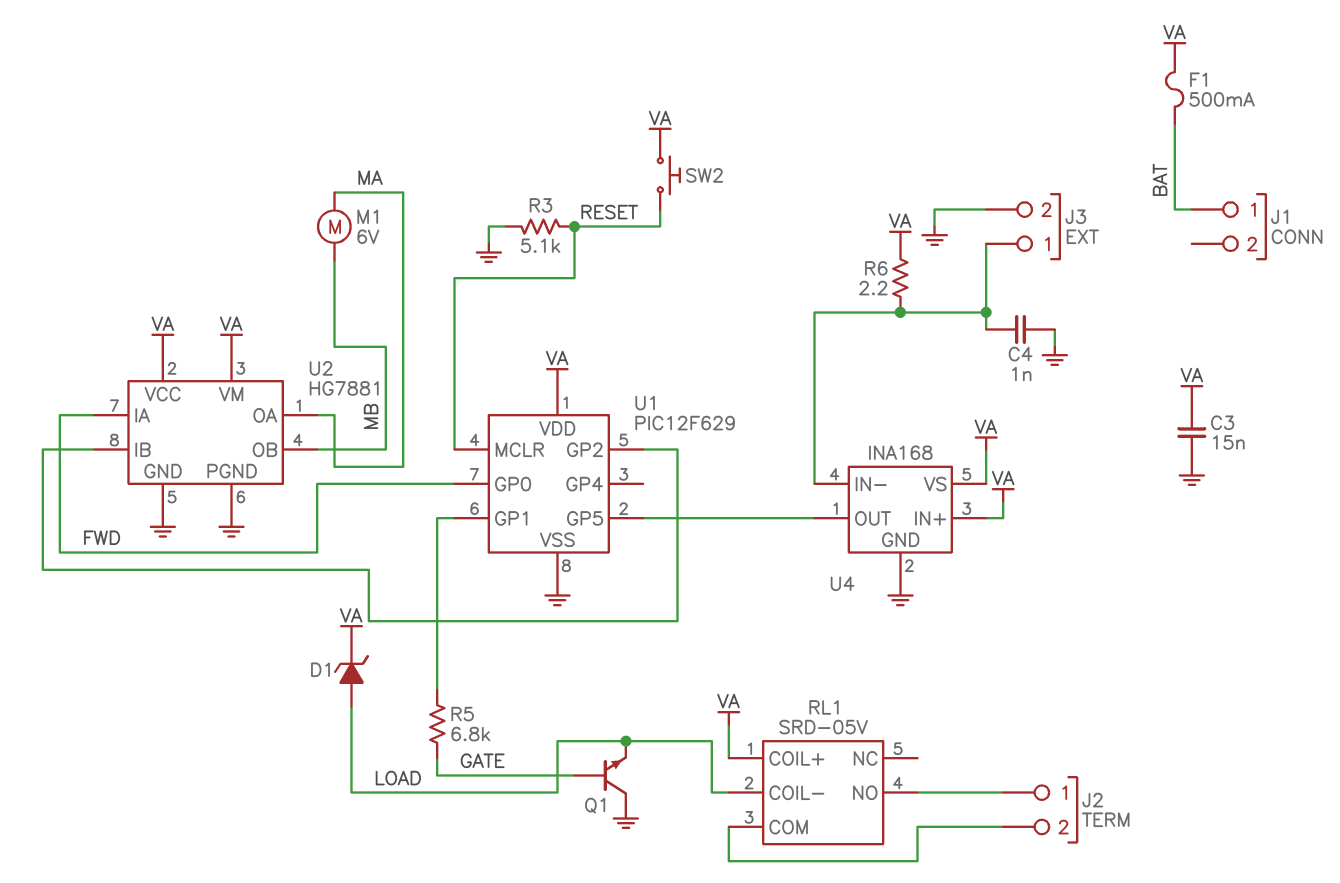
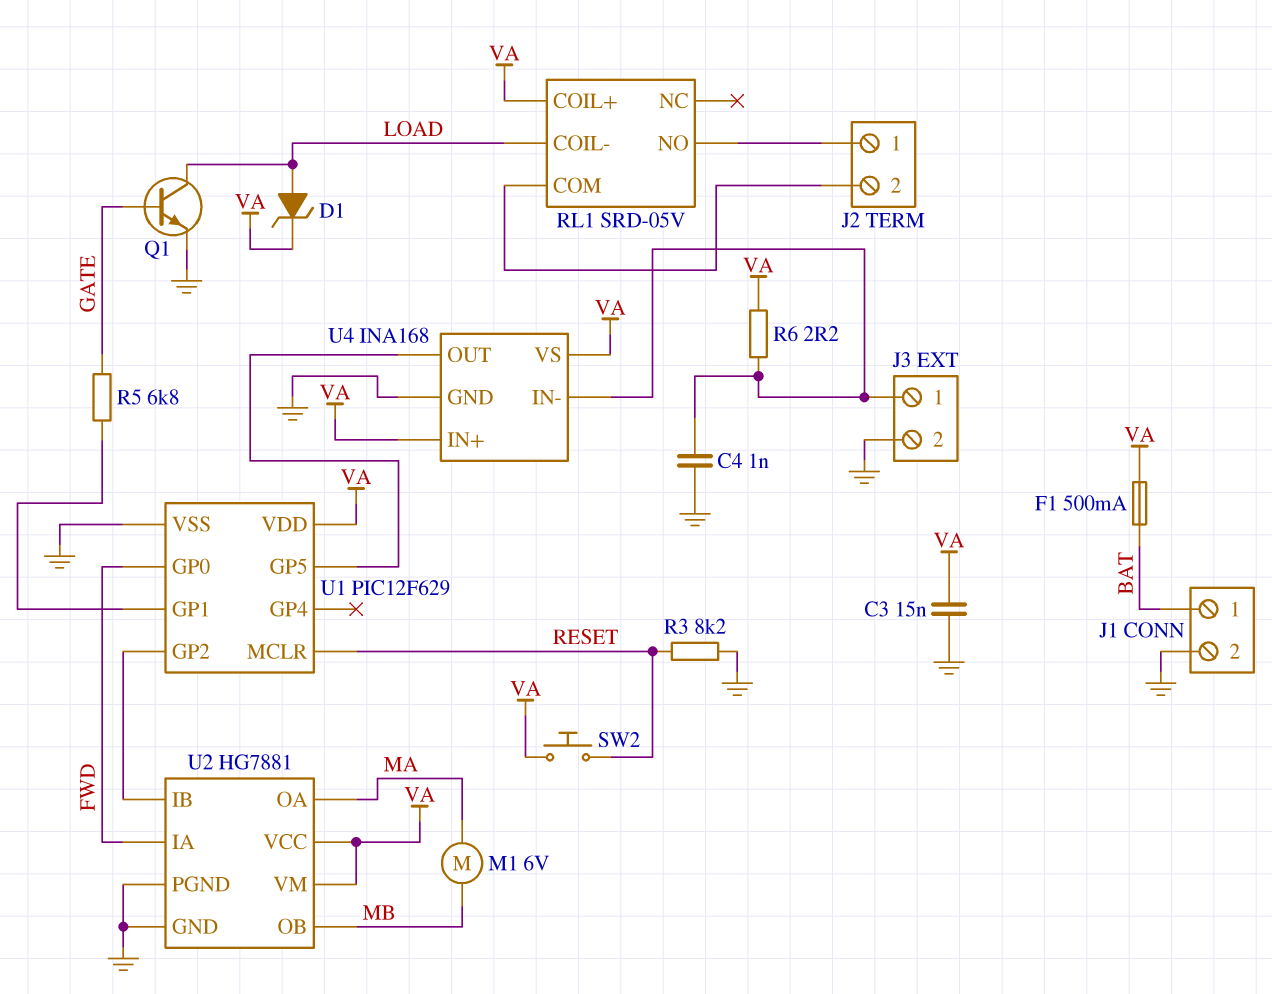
J1 pin 2: none -> GND
Q1: NPN (B GATE, C GND, E LOAD) -> NPN (B GATE, C LOAD, E GND)
R3: 5.1k (GND, RESET) -> 8.2k (GND, RESET)

